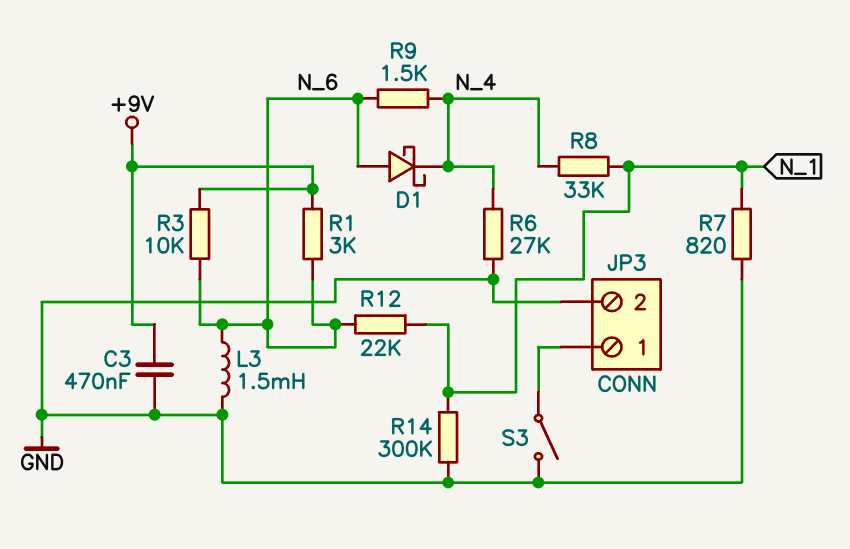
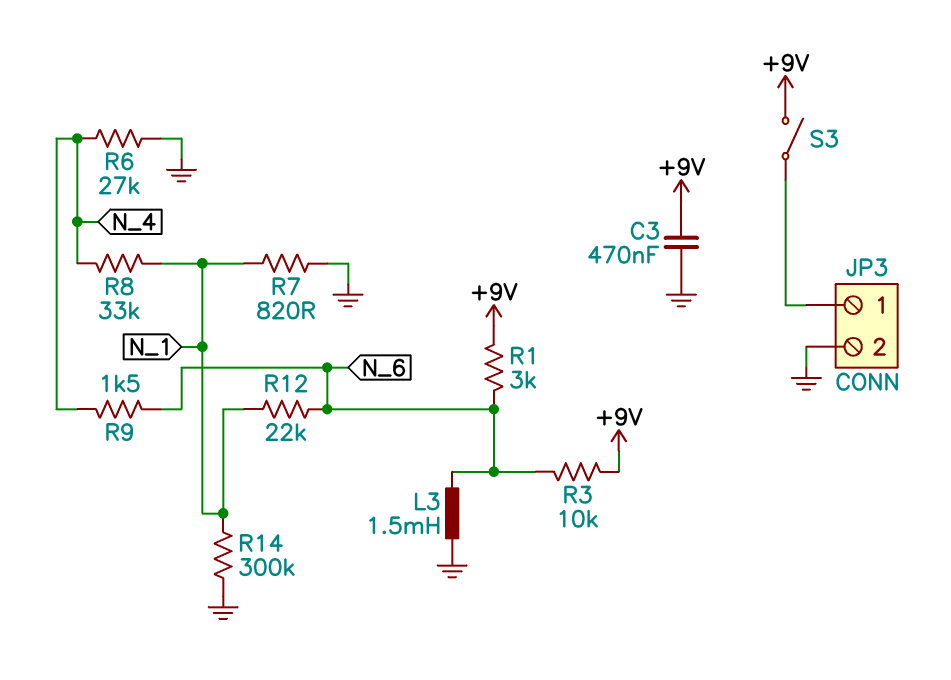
D1: schottky (A N_6, K N_4) -> none
S3: switch (GND, JP3/1) -> switch (+9V, JP3/1)

